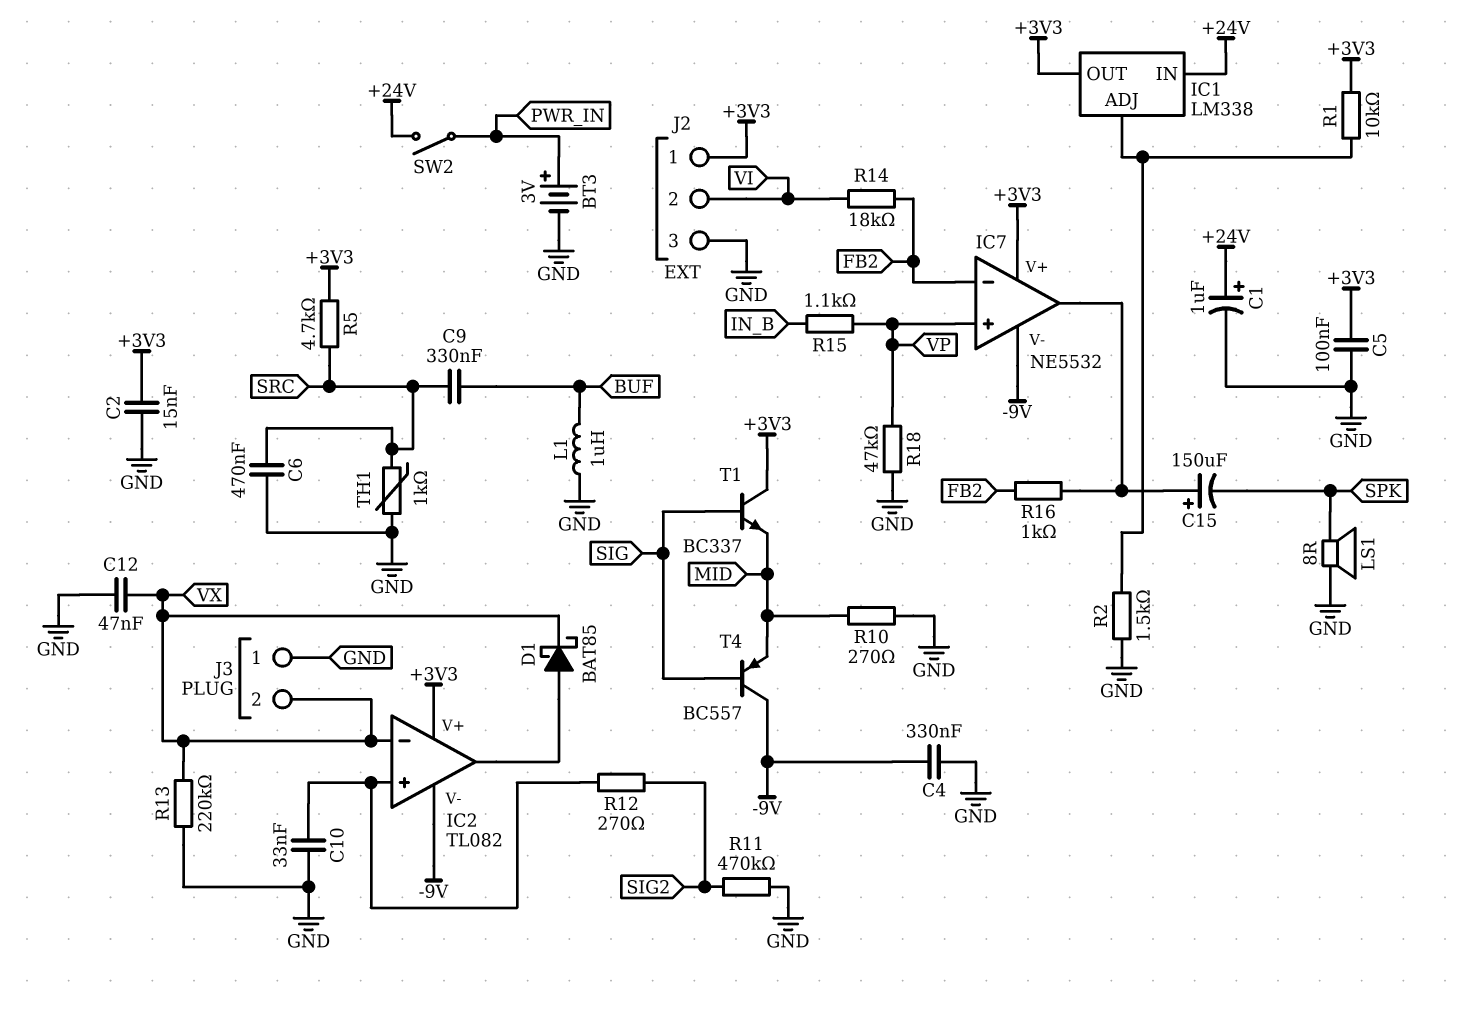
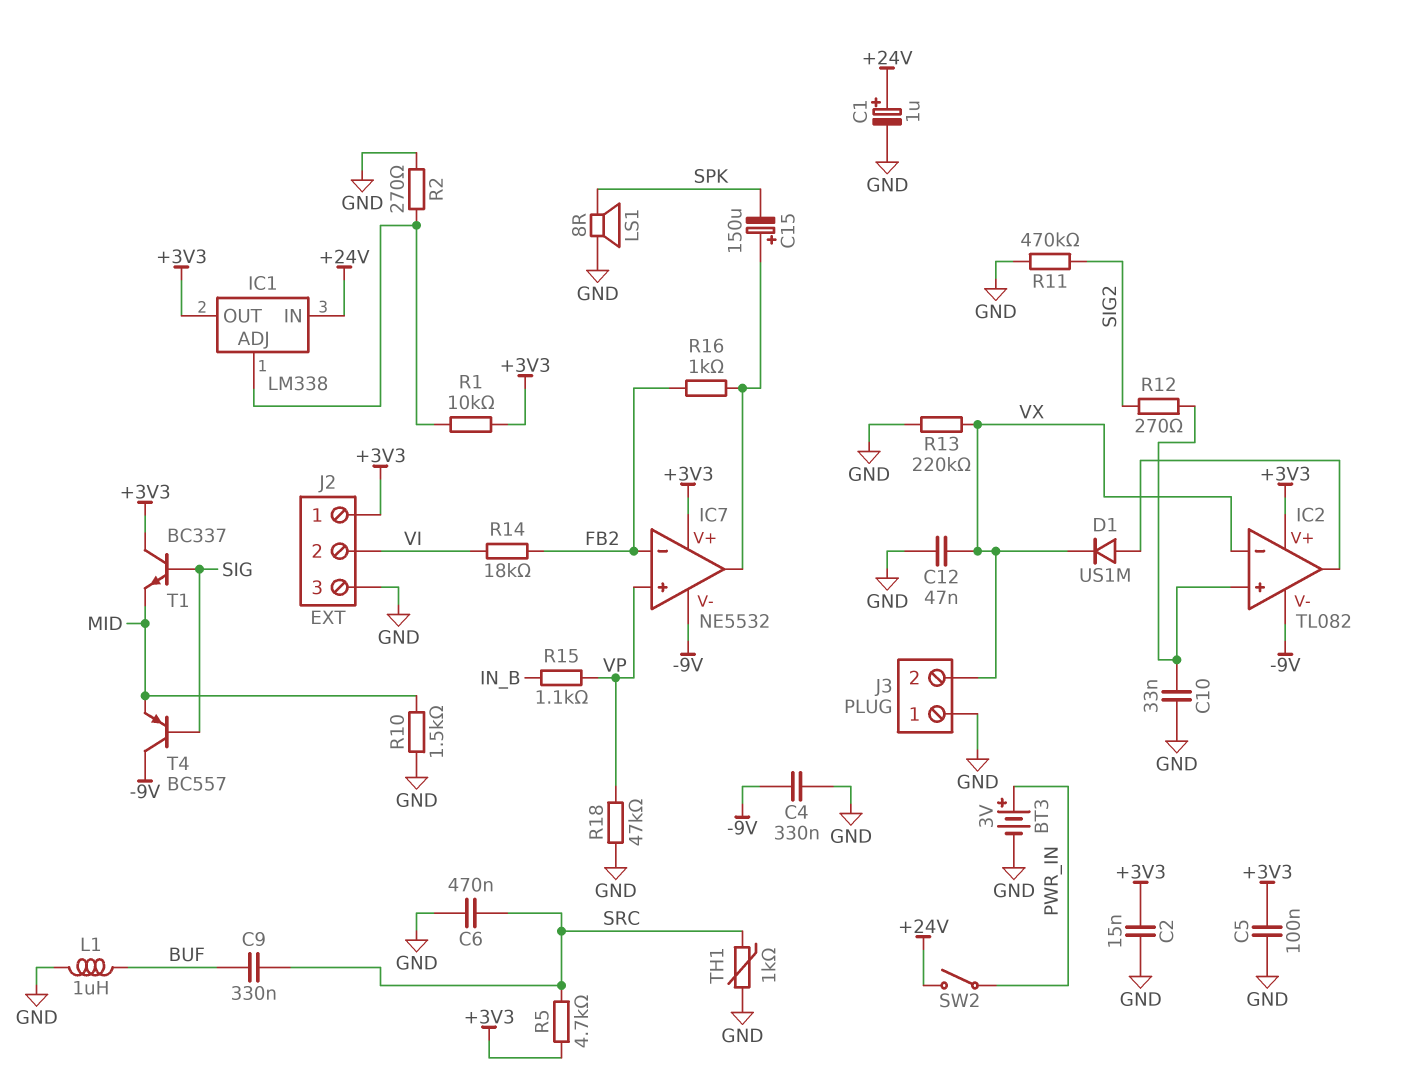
D1: schottky BAT85 (A IC2/out, K VX) -> diode US1M (A IC2/out, K VX)
R2: 1.5k (GND, IC1/ADJ) -> 270 (GND, IC1/ADJ)
R10: 270 (GND, MID) -> 1.5k (GND, MID)

